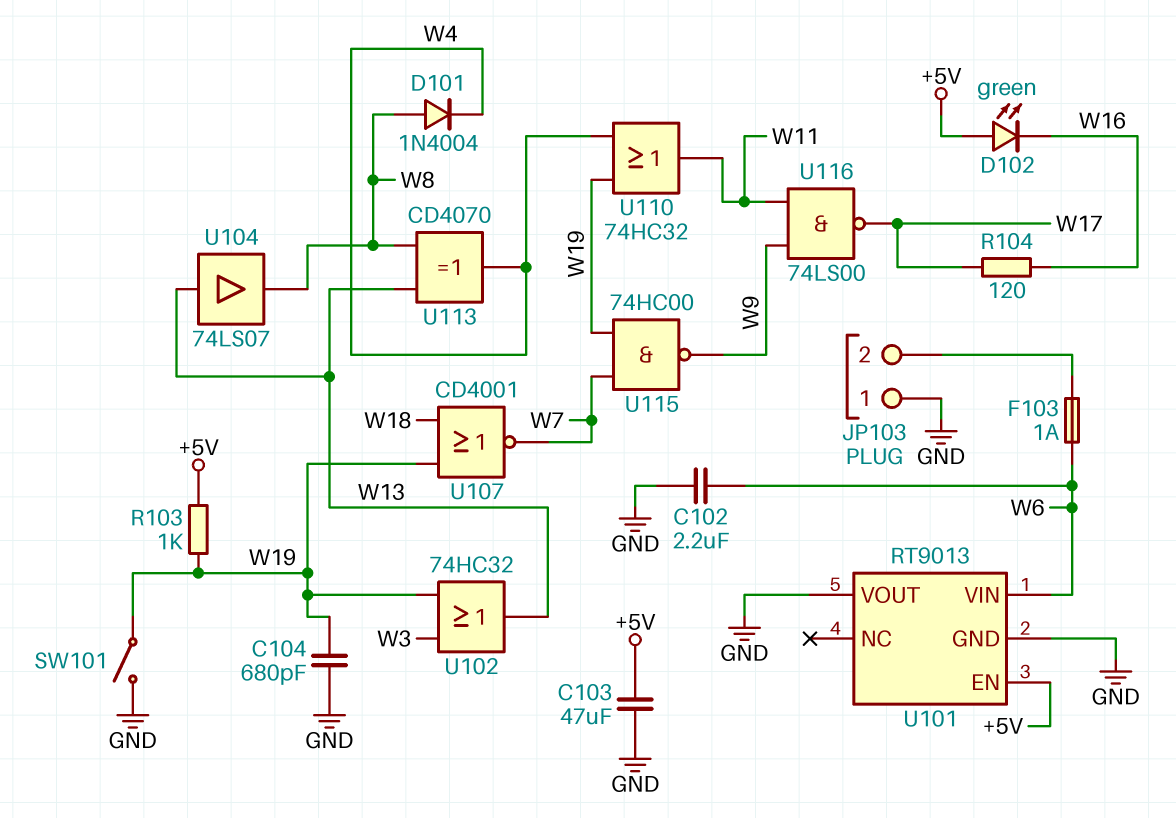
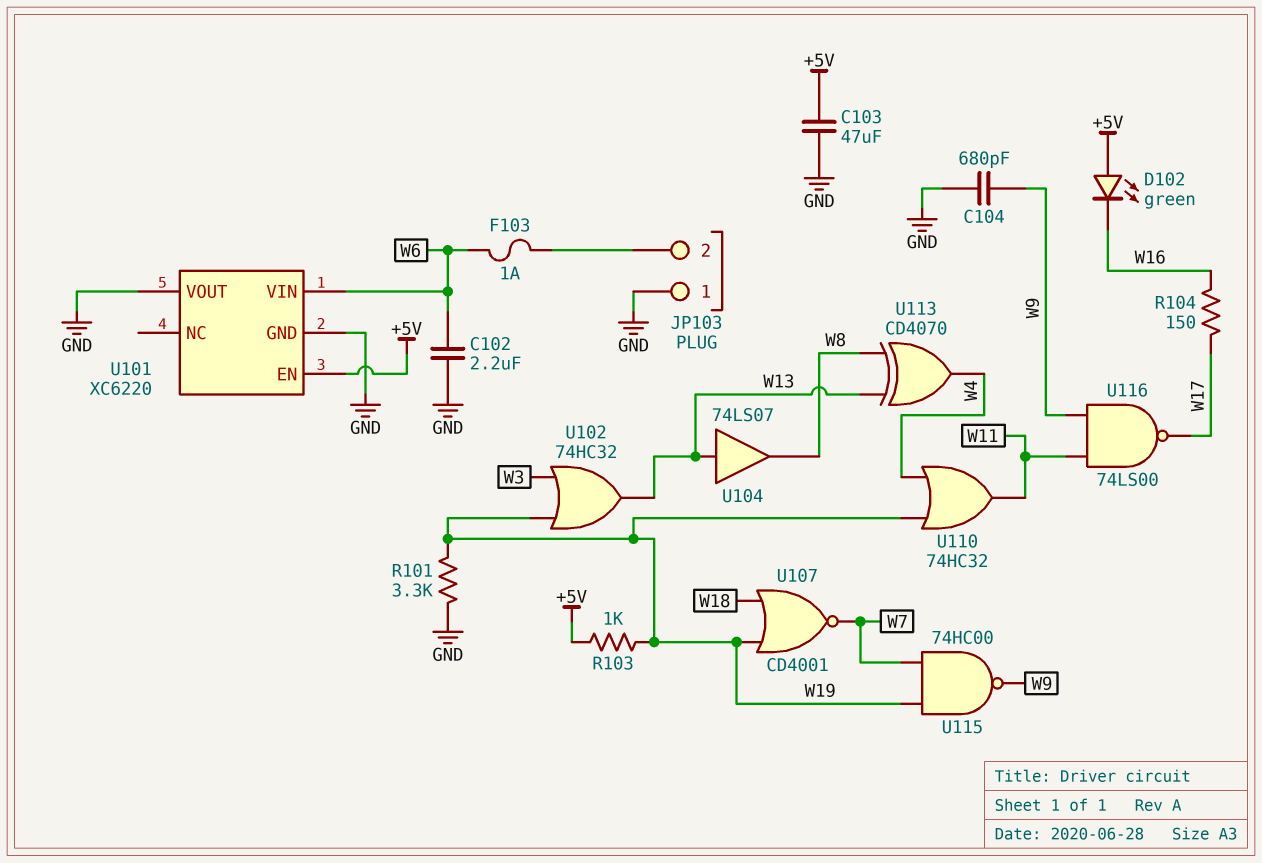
C104: 680pF (GND, W19) -> 680pF (GND, W9)
D101: diode 1N4004 (A W8, K W4) -> none
R101: none -> 3.3k (GND, W19)
R104: 120 (W16, W17) -> 150 (W16, W17)
SW101: switch (GND, W19) -> none
U101: RT9013 -> XC6220

